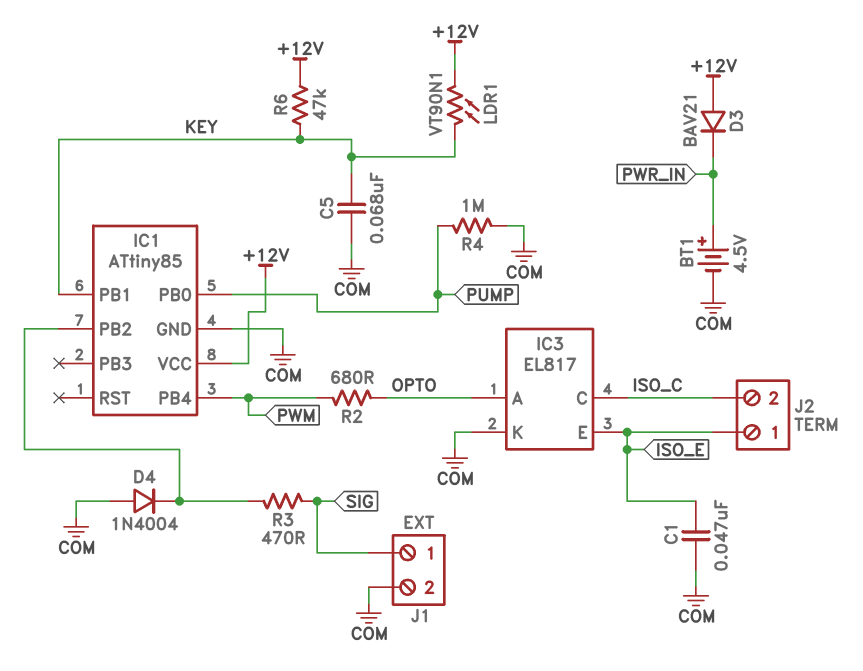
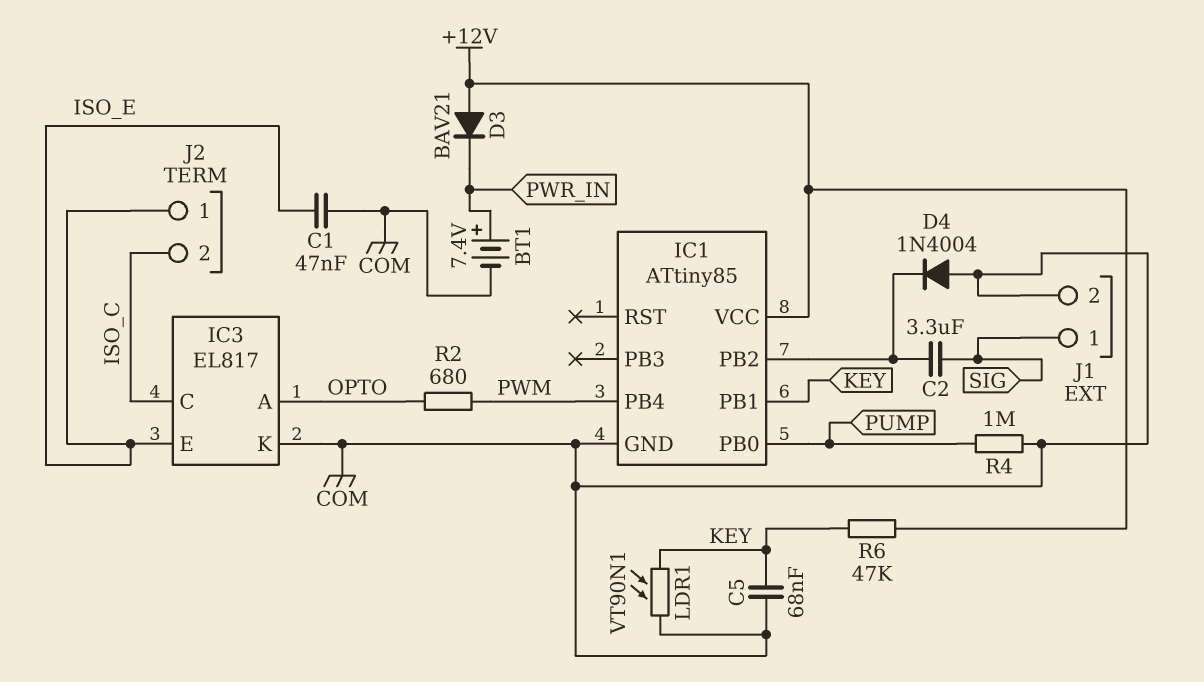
BT1: 4.5V (plus PWR_IN, minus COM) -> 7.4V (plus PWR_IN, minus COM)
C2: none -> 3.3uF (IC1/PB2, SIG)
LDR1: VT90N1 (+12V, KEY) -> VT90N1 (COM, KEY)
R3: 470 (IC1/PB2, SIG) -> none

